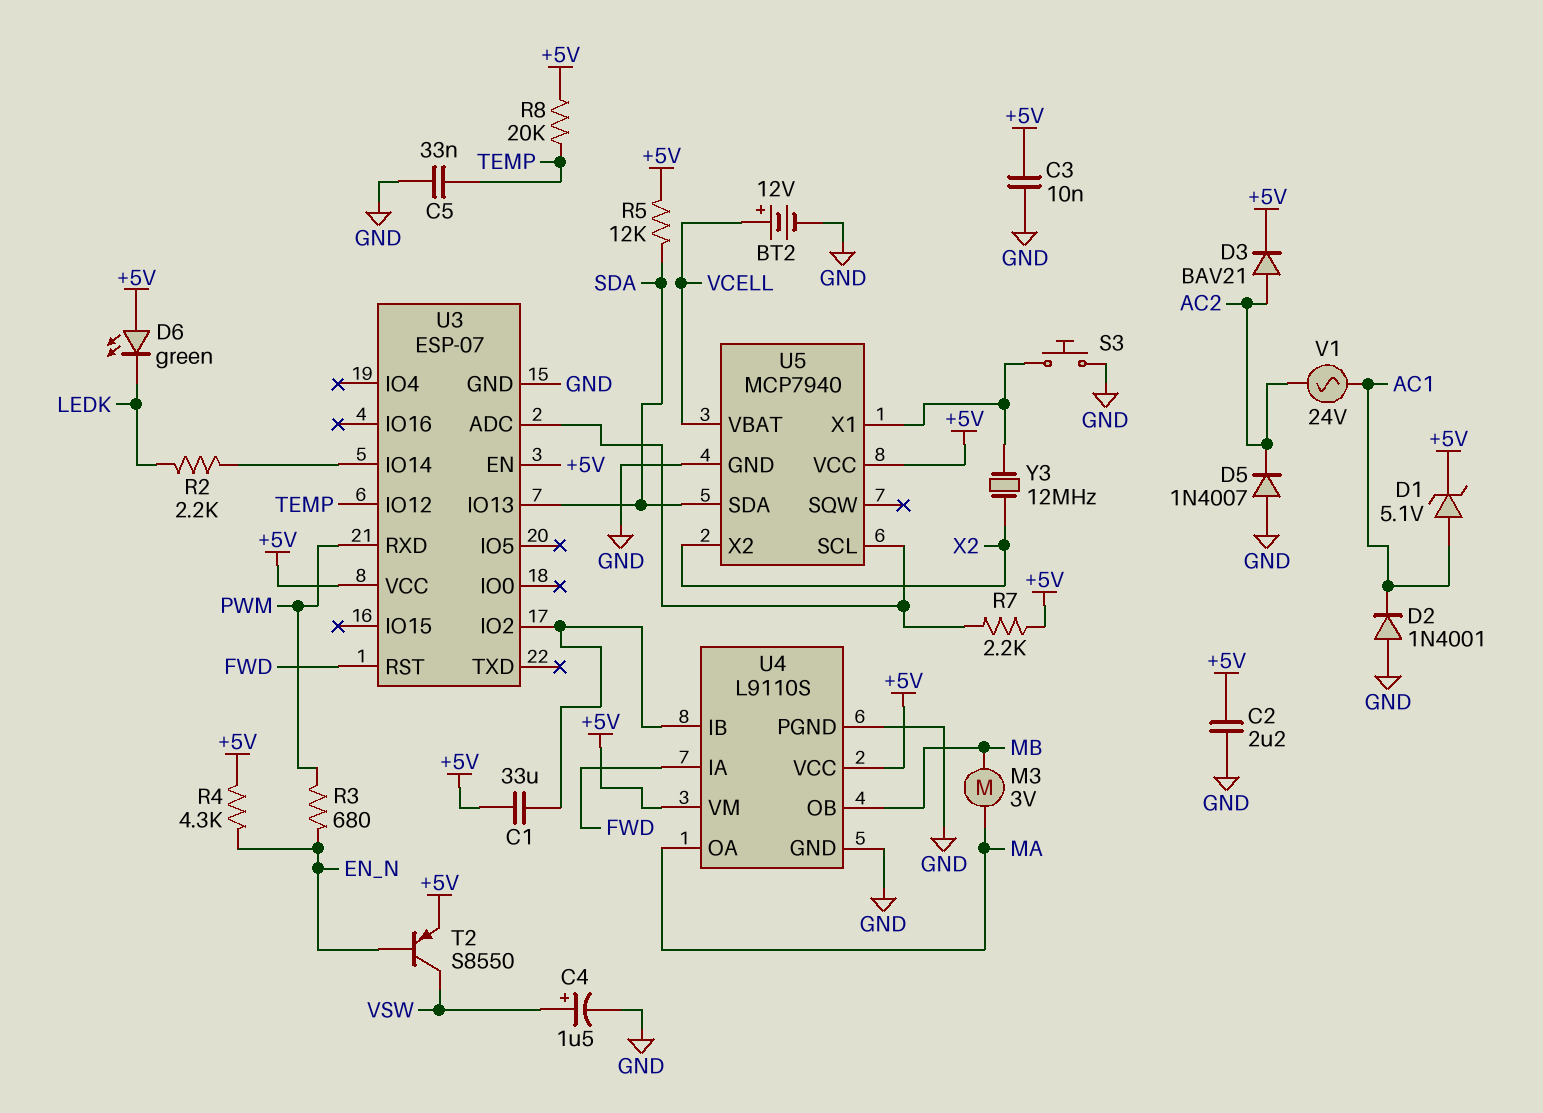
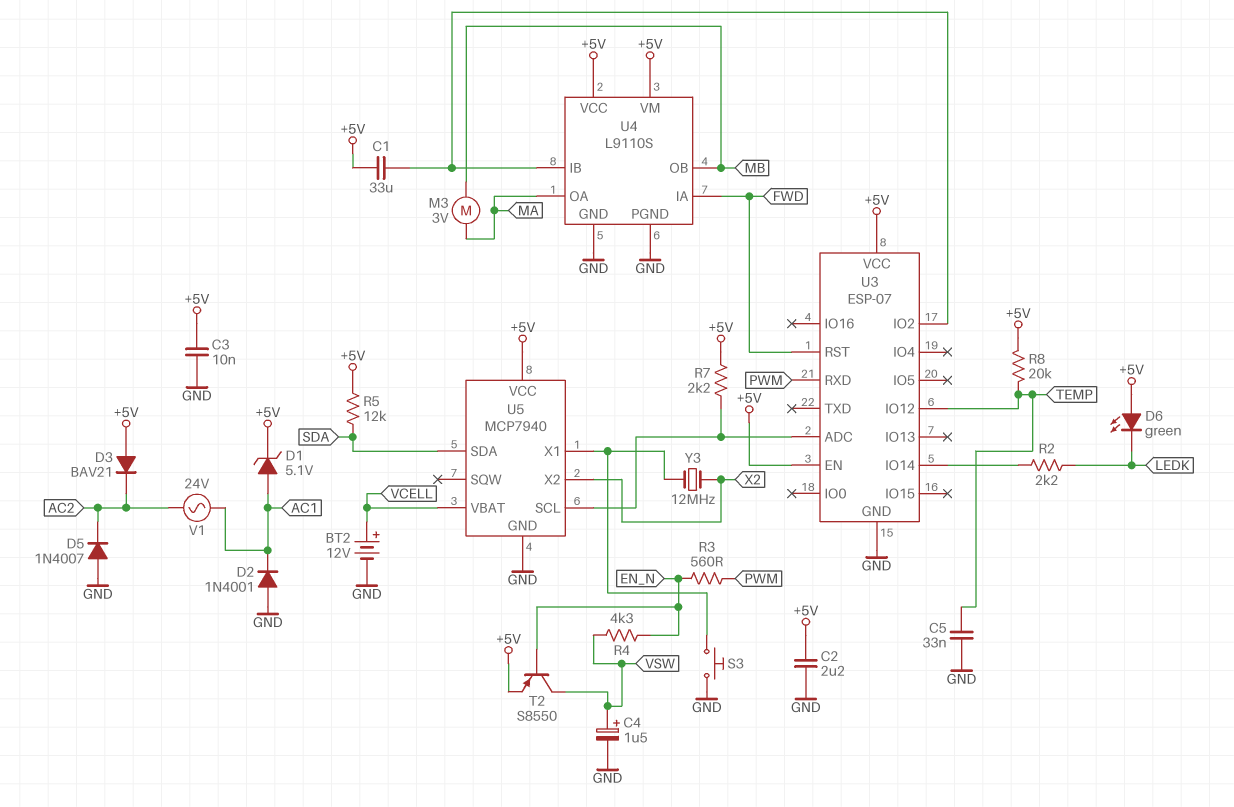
D3: diode BAV21 (A AC2, K +5V) -> diode BAV21 (A +5V, K AC2)
R3: 680 (EN_N, PWM) -> 560 (EN_N, PWM)
R4: 4.3k (+5V, EN_N) -> 4.3k (EN_N, VSW)
U3 pin IO13: SDA -> none

